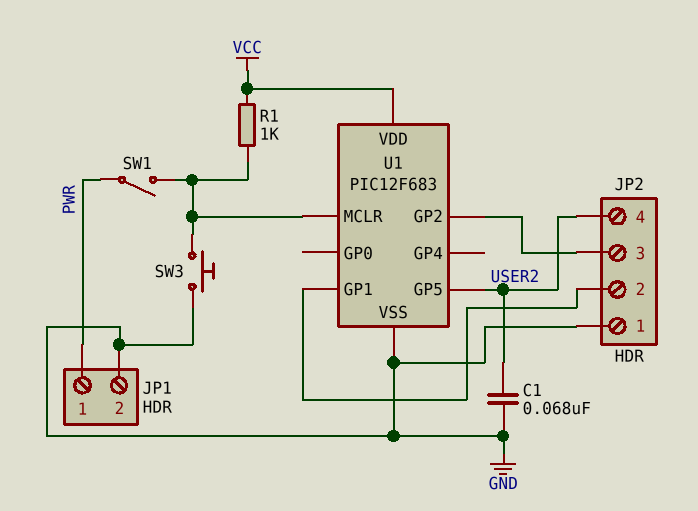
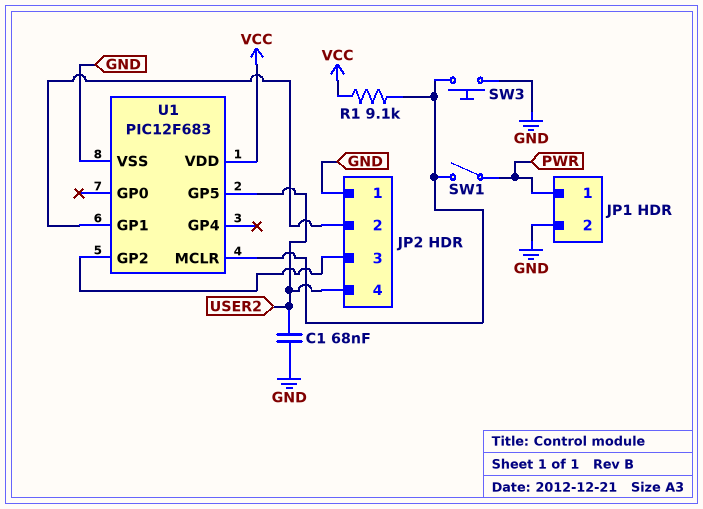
R1: 1k (U1/MCLR, VCC) -> 9.1k (U1/MCLR, VCC)

